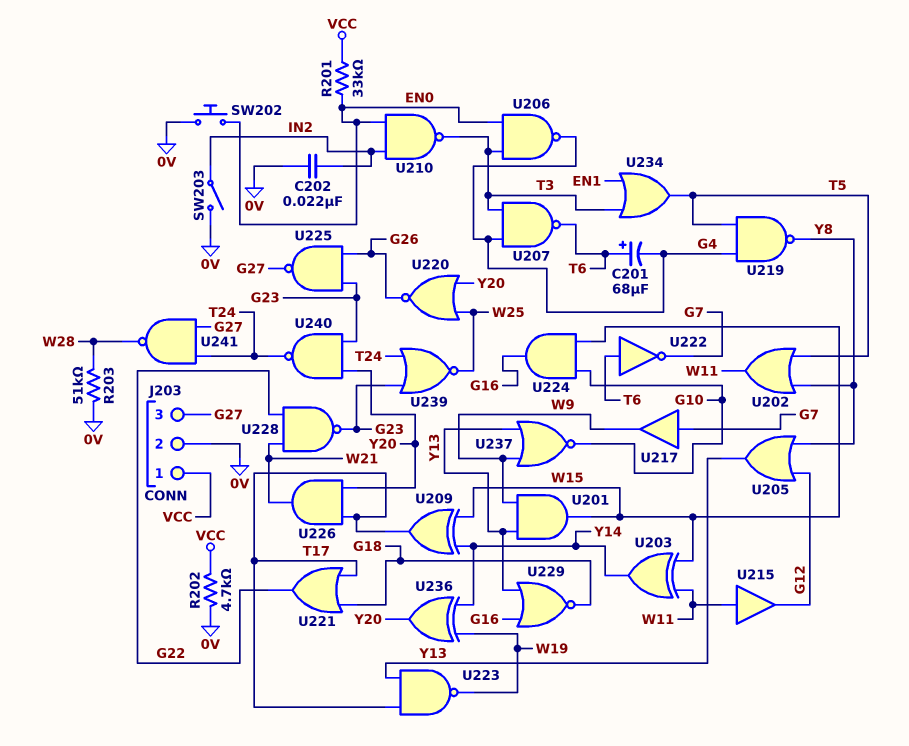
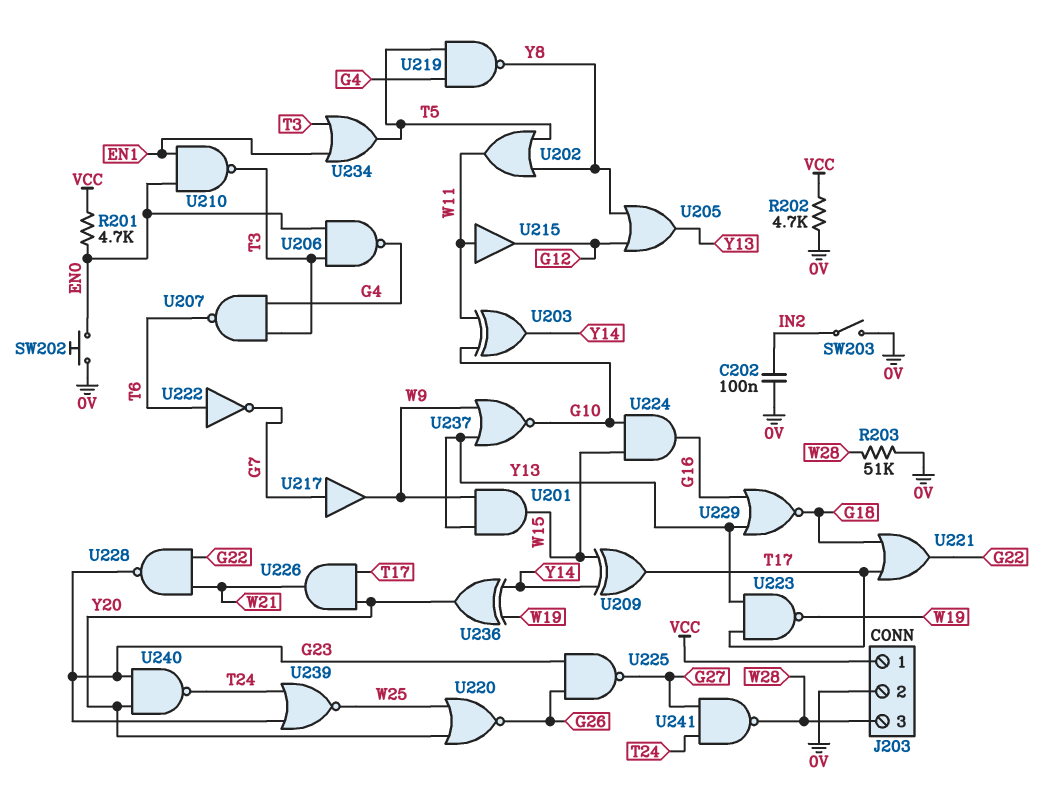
C201: 68uF (plus T6, minus G4) -> none
C202: 22nF (0V, IN2) -> 100nF (0V, IN2)
J203 pin 3: G27 -> W28
R201: 33k (EN0, VCC) -> 4.7k (EN0, VCC)
U203: XOR (in W11, in W15, out Y14) -> XOR (in G10, in W11, out Y14)
U210: NAND (in EN0, in IN2, out T3) -> NAND (in EN0, in EN1, out T3)

